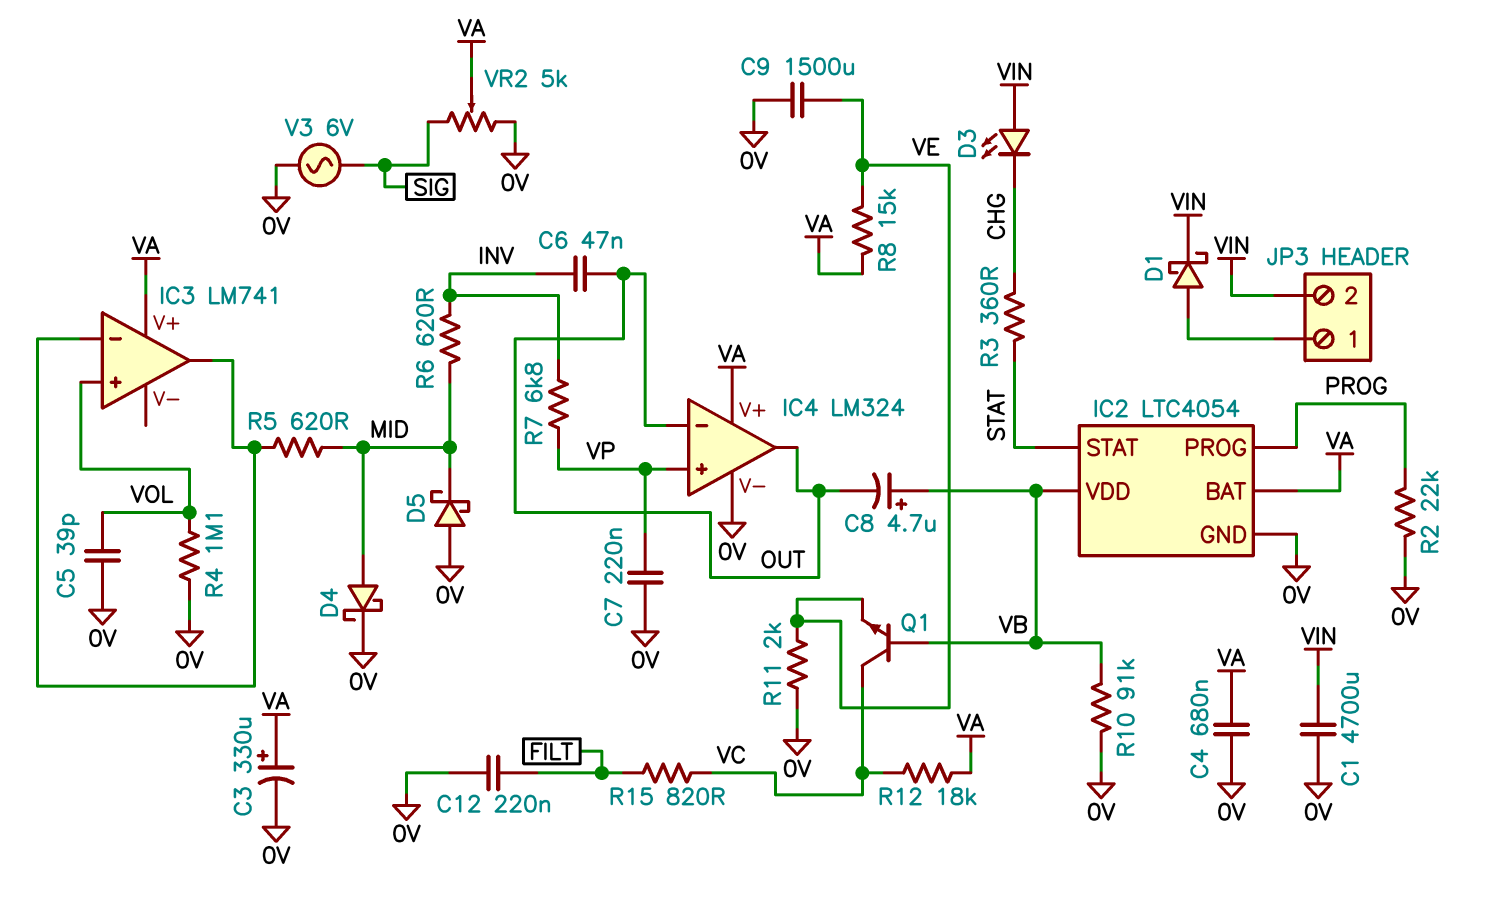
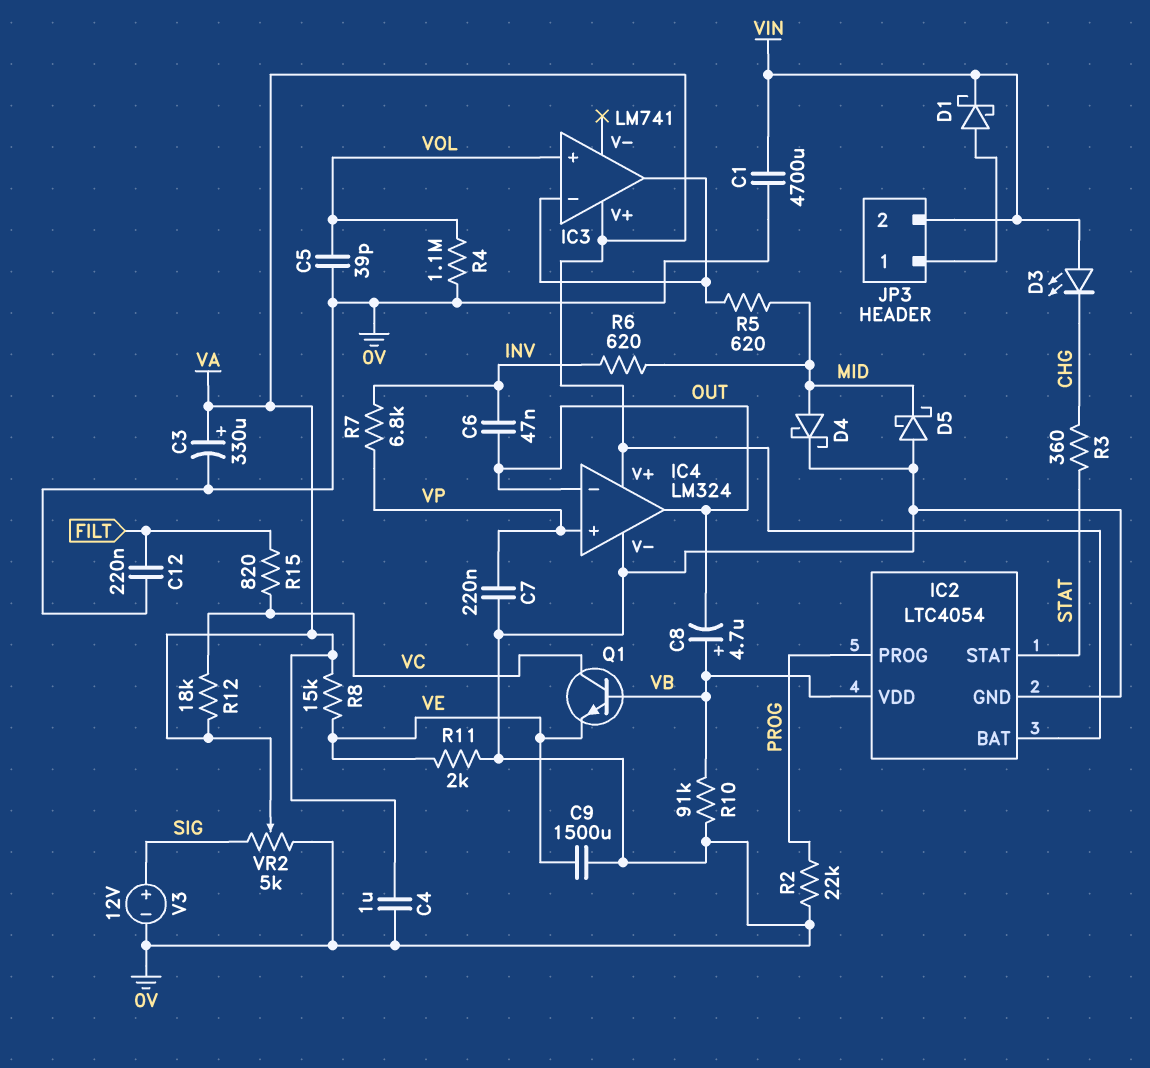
C4: 680nF (0V, VA) -> 1uF (0V, VA)
V3: AC 6V (0V, SIG) -> 12V (plus SIG, minus 0V)

